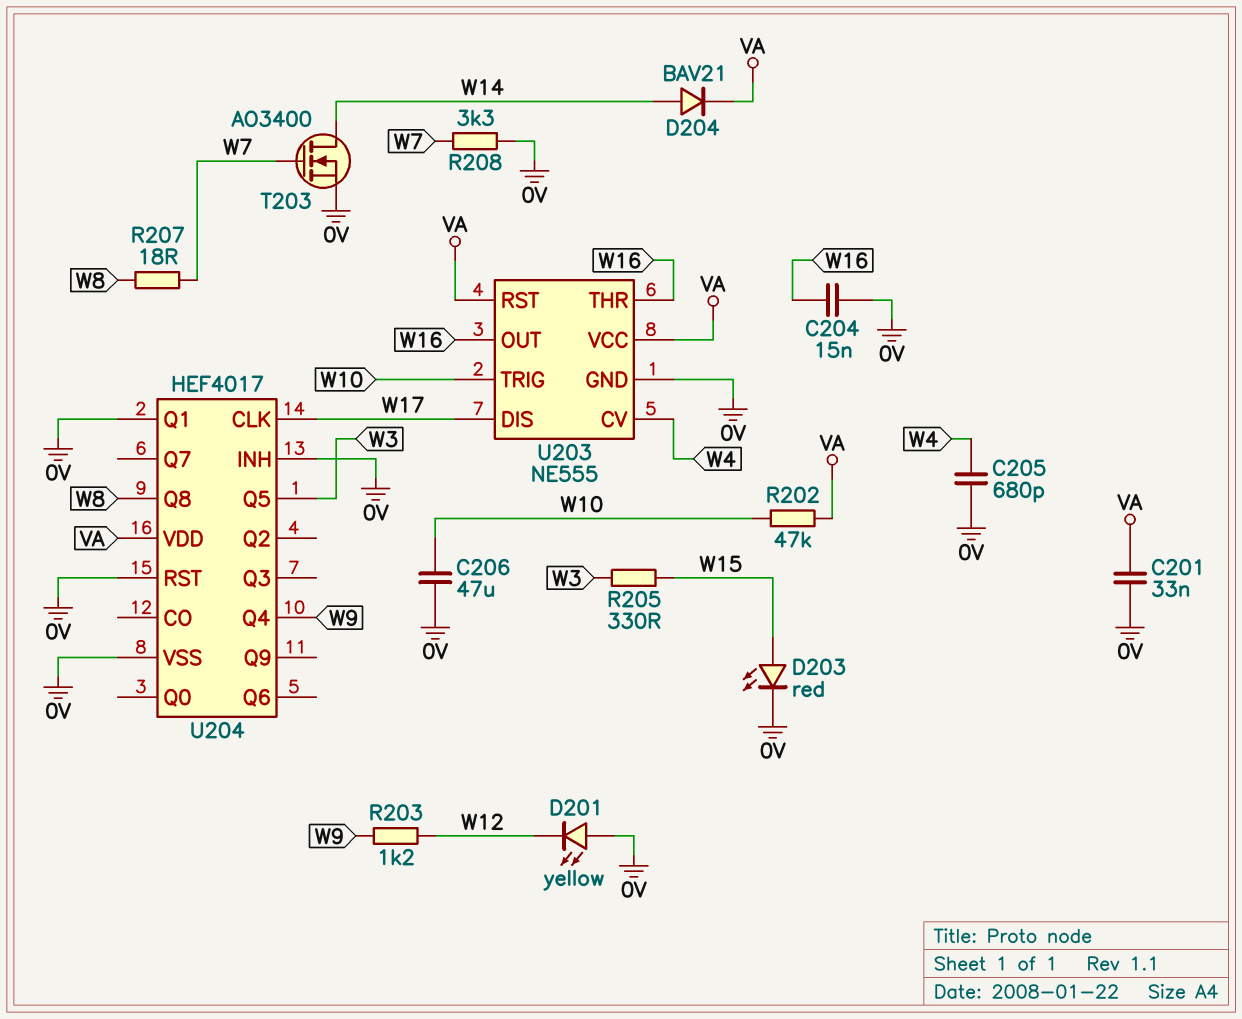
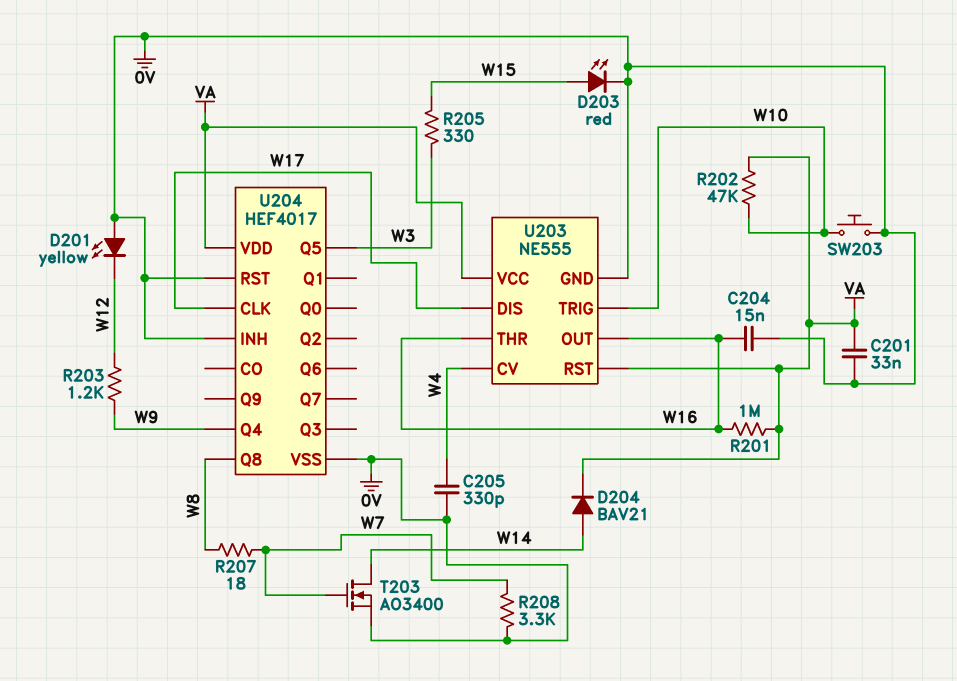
C205: 680pF (0V, W4) -> 330pF (0V, W4)
C206: 47uF (0V, W10) -> none
R201: none -> 1M (VA, W16)
SW203: none -> button (0V, W10)
U204 pin Q1: 0V -> none

